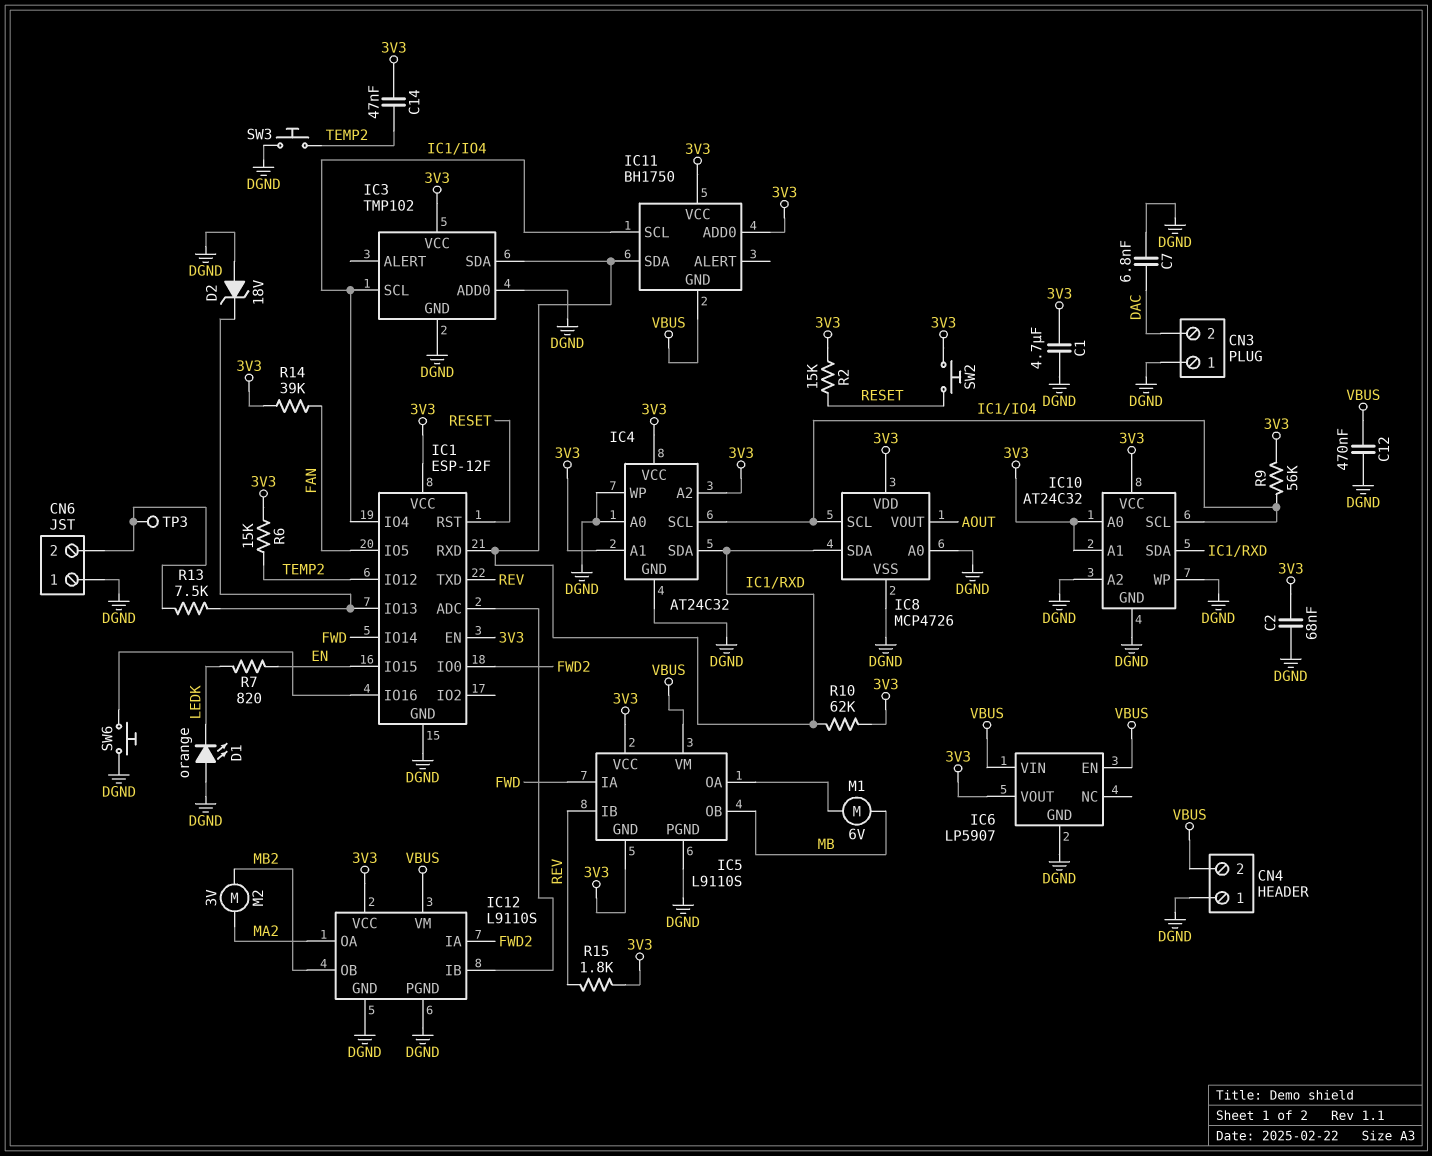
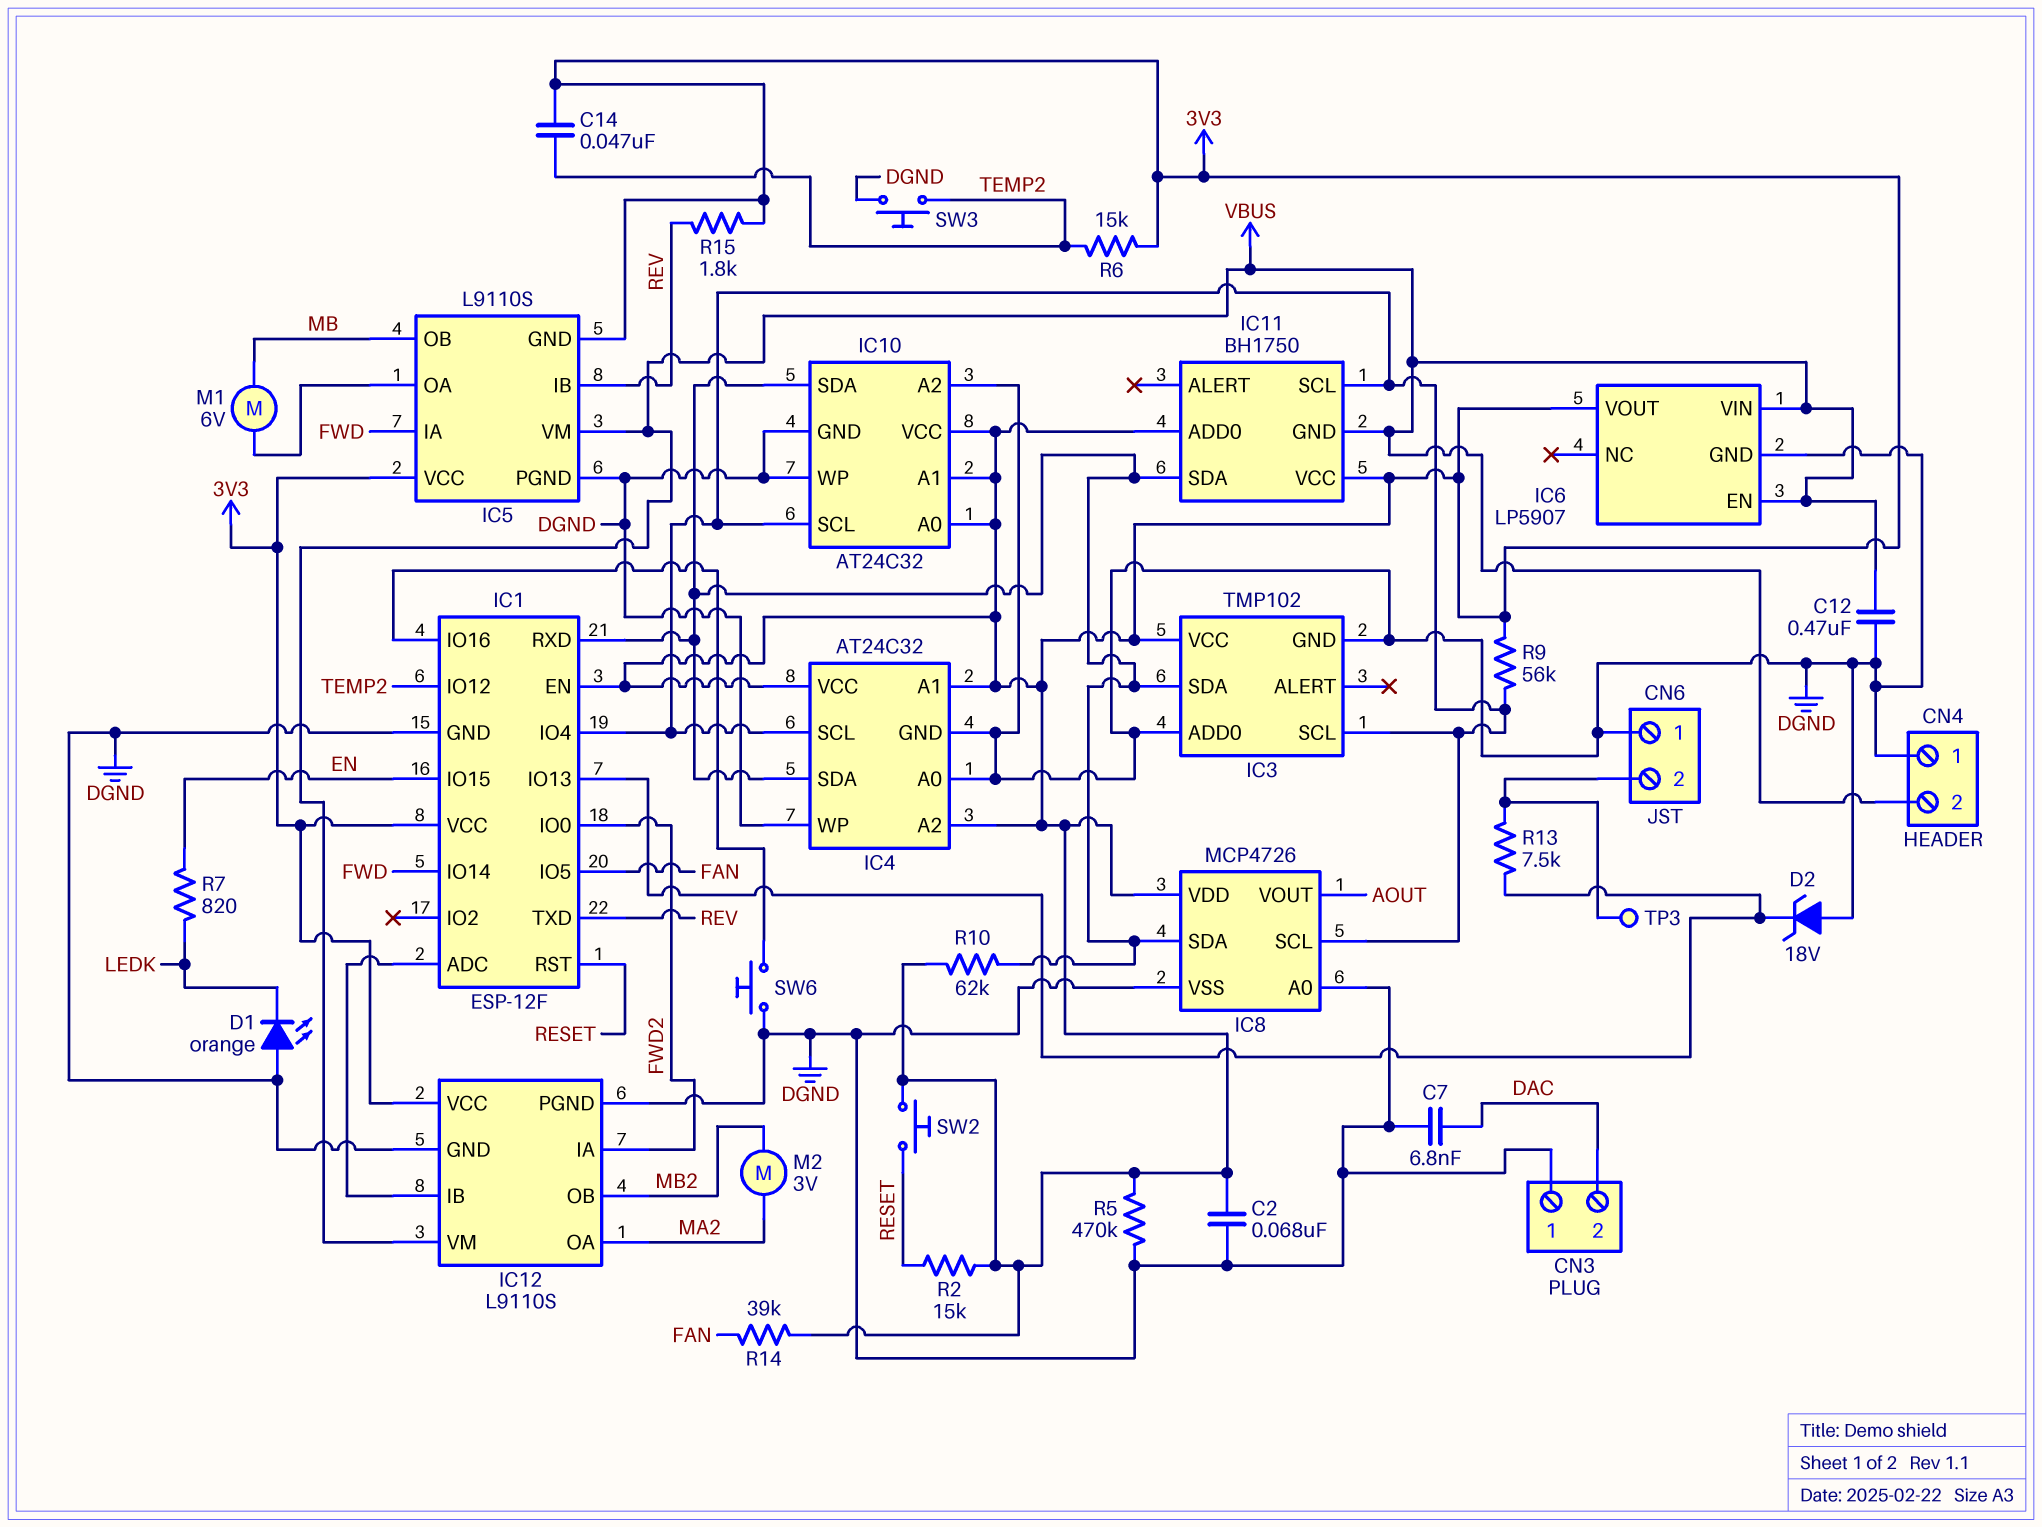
C1: 4.7uF (3V3, DGND) -> none
R5: none -> 470k (3V3, DGND)

